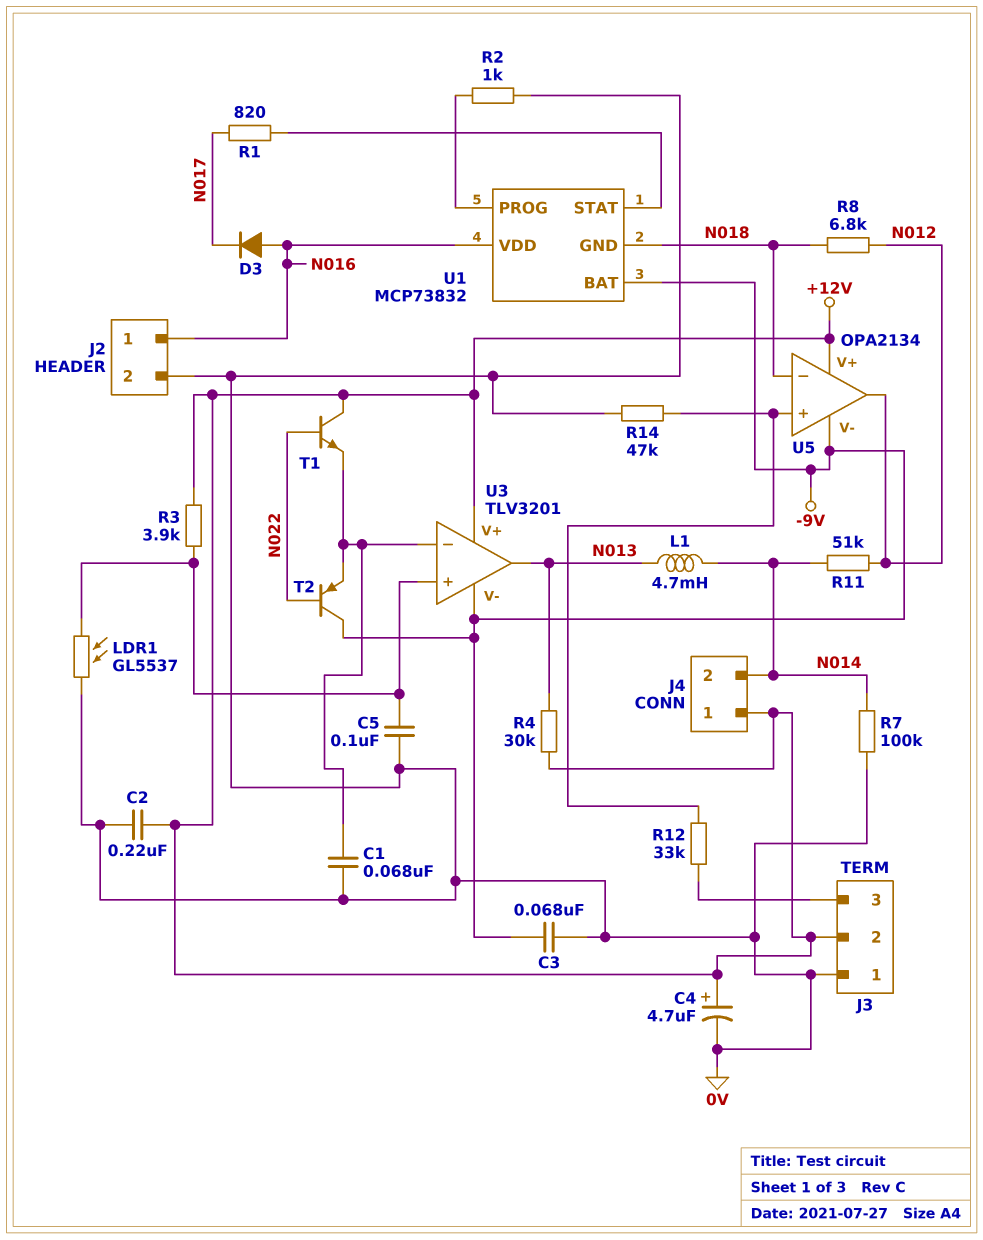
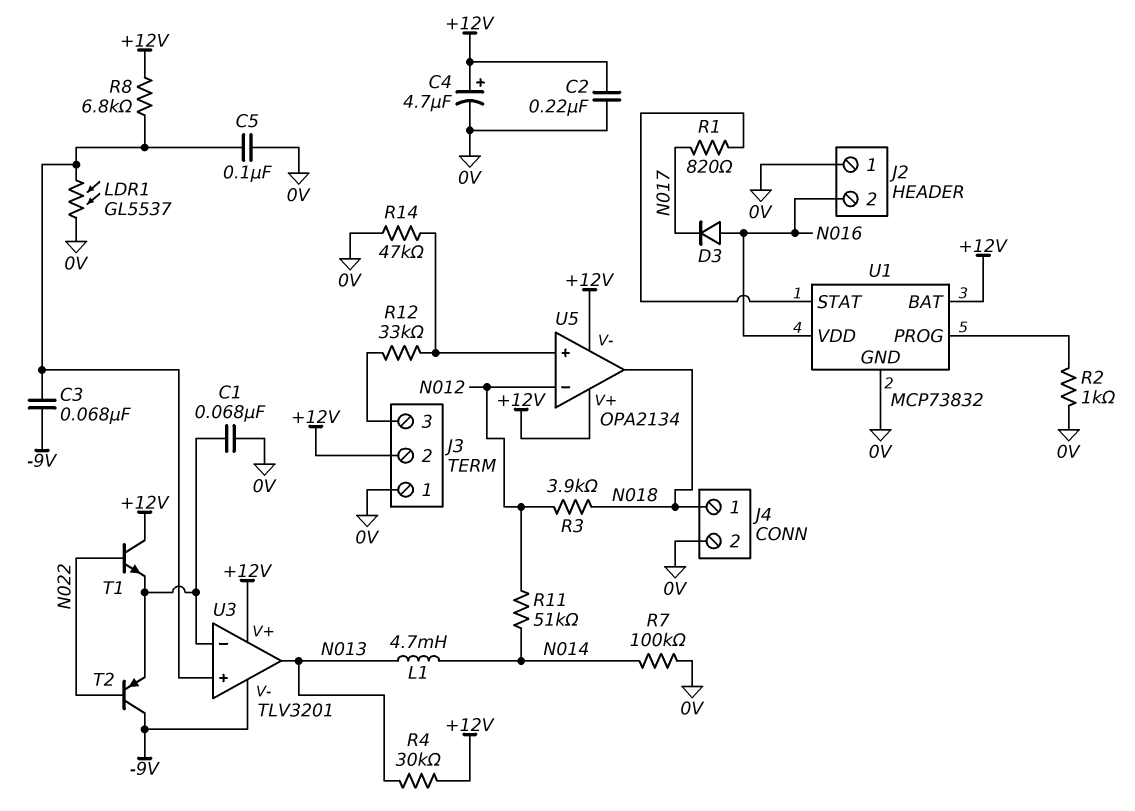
C3: 68nF (-9V, 0V) -> 68nF (-9V, U3/in+)
J2 pin 1: N016 -> 0V
J2 pin 2: 0V -> N016
J4 pin 1: +12V -> N018
J4 pin 2: N014 -> 0V
R3: 3.9k (+12V, U3/in+) -> 3.9k (N012, N018)
R8: 6.8k (N012, N018) -> 6.8k (+12V, U3/in+)
U1 pin BAT: -9V -> +12V
U1 pin GND: N018 -> 0V
U5 pin V-: -9V -> +12V
U5 pin in-: N018 -> N012
U5 pin out: N012 -> N018

